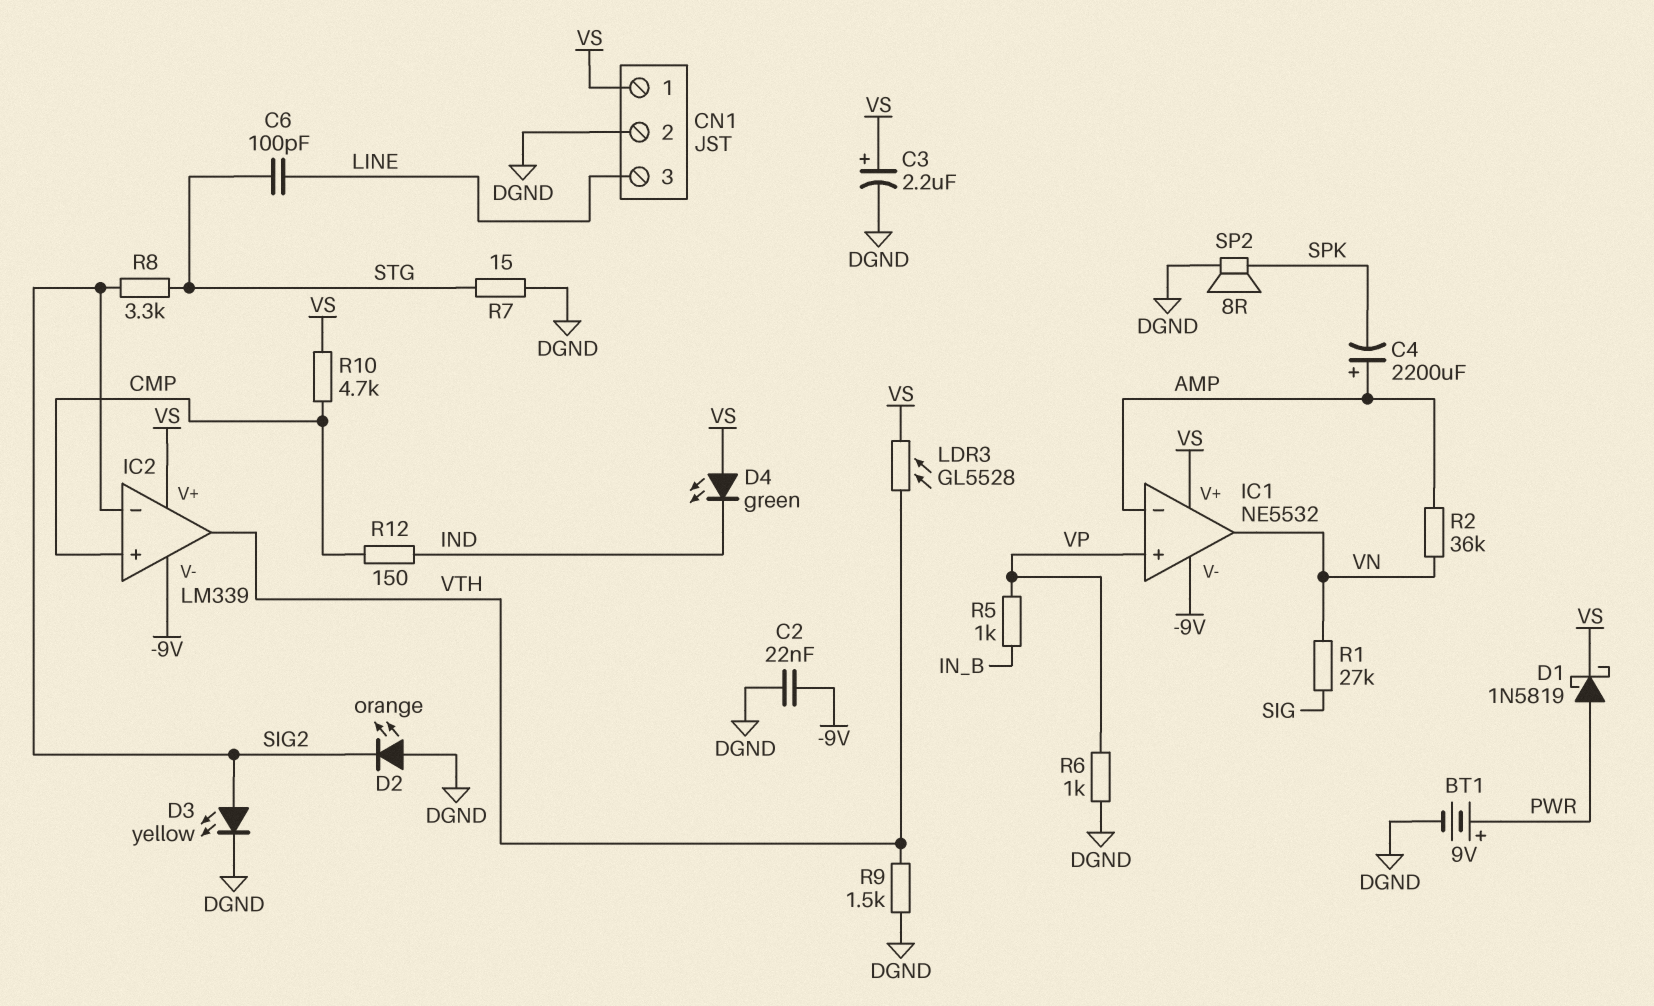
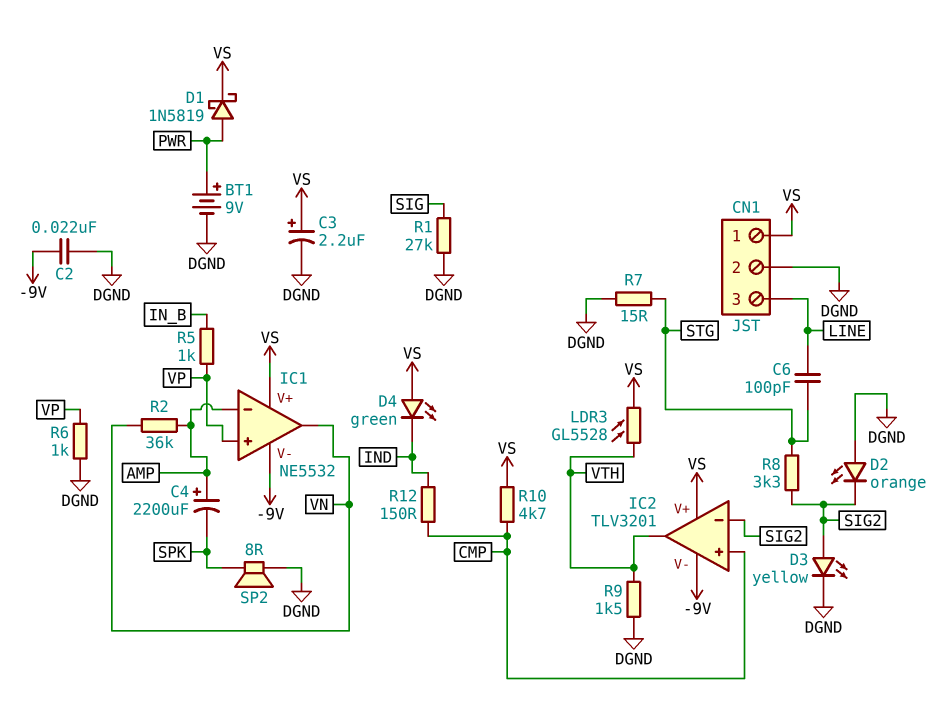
IC2: LM339 -> TLV3201
R1: 27k (SIG, VN) -> 27k (DGND, SIG)

